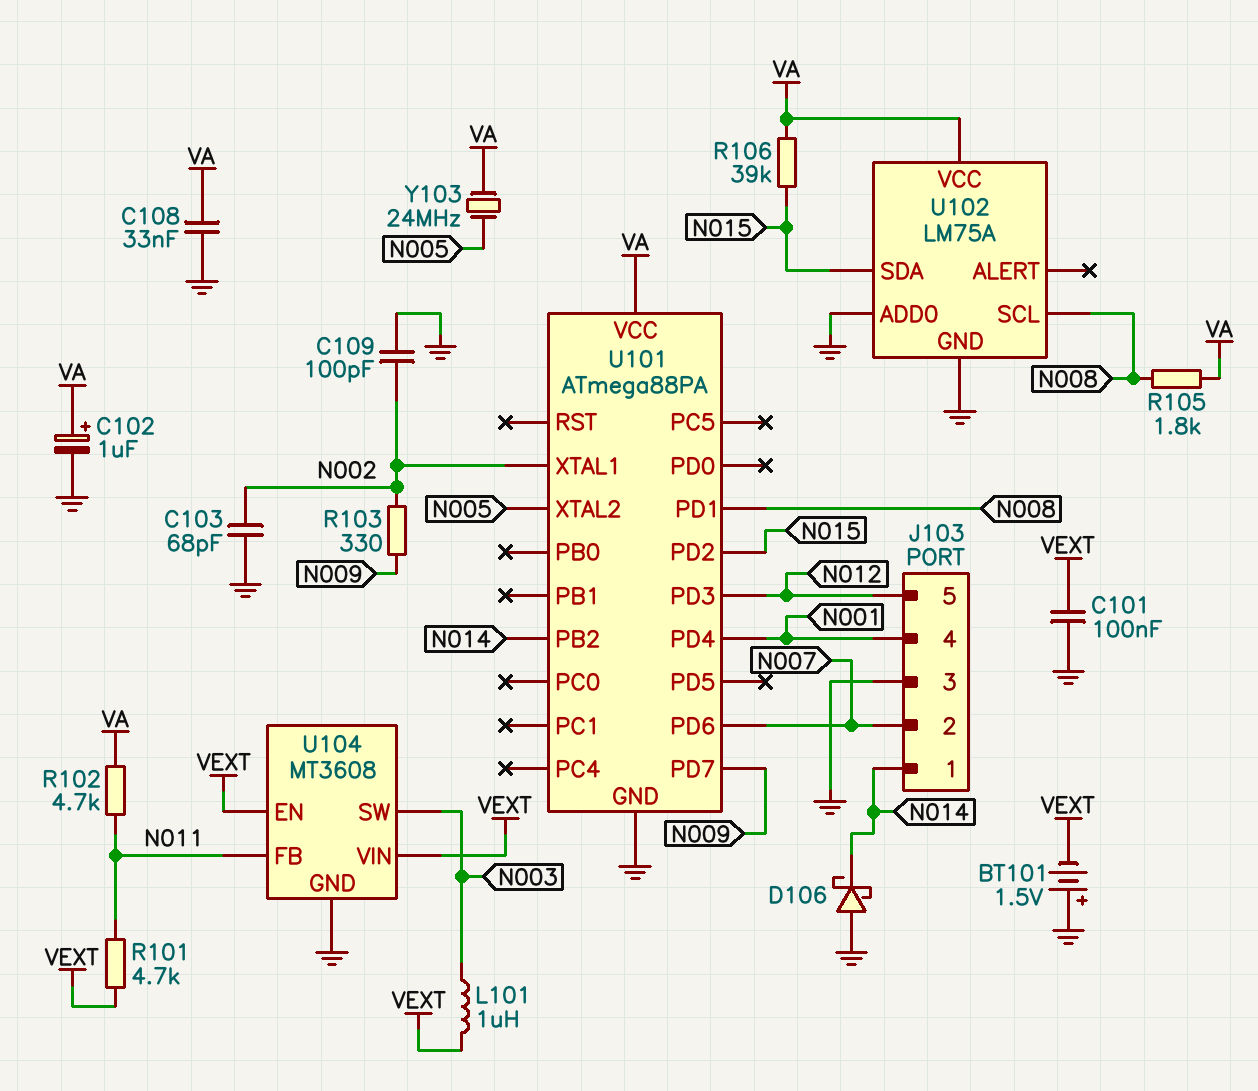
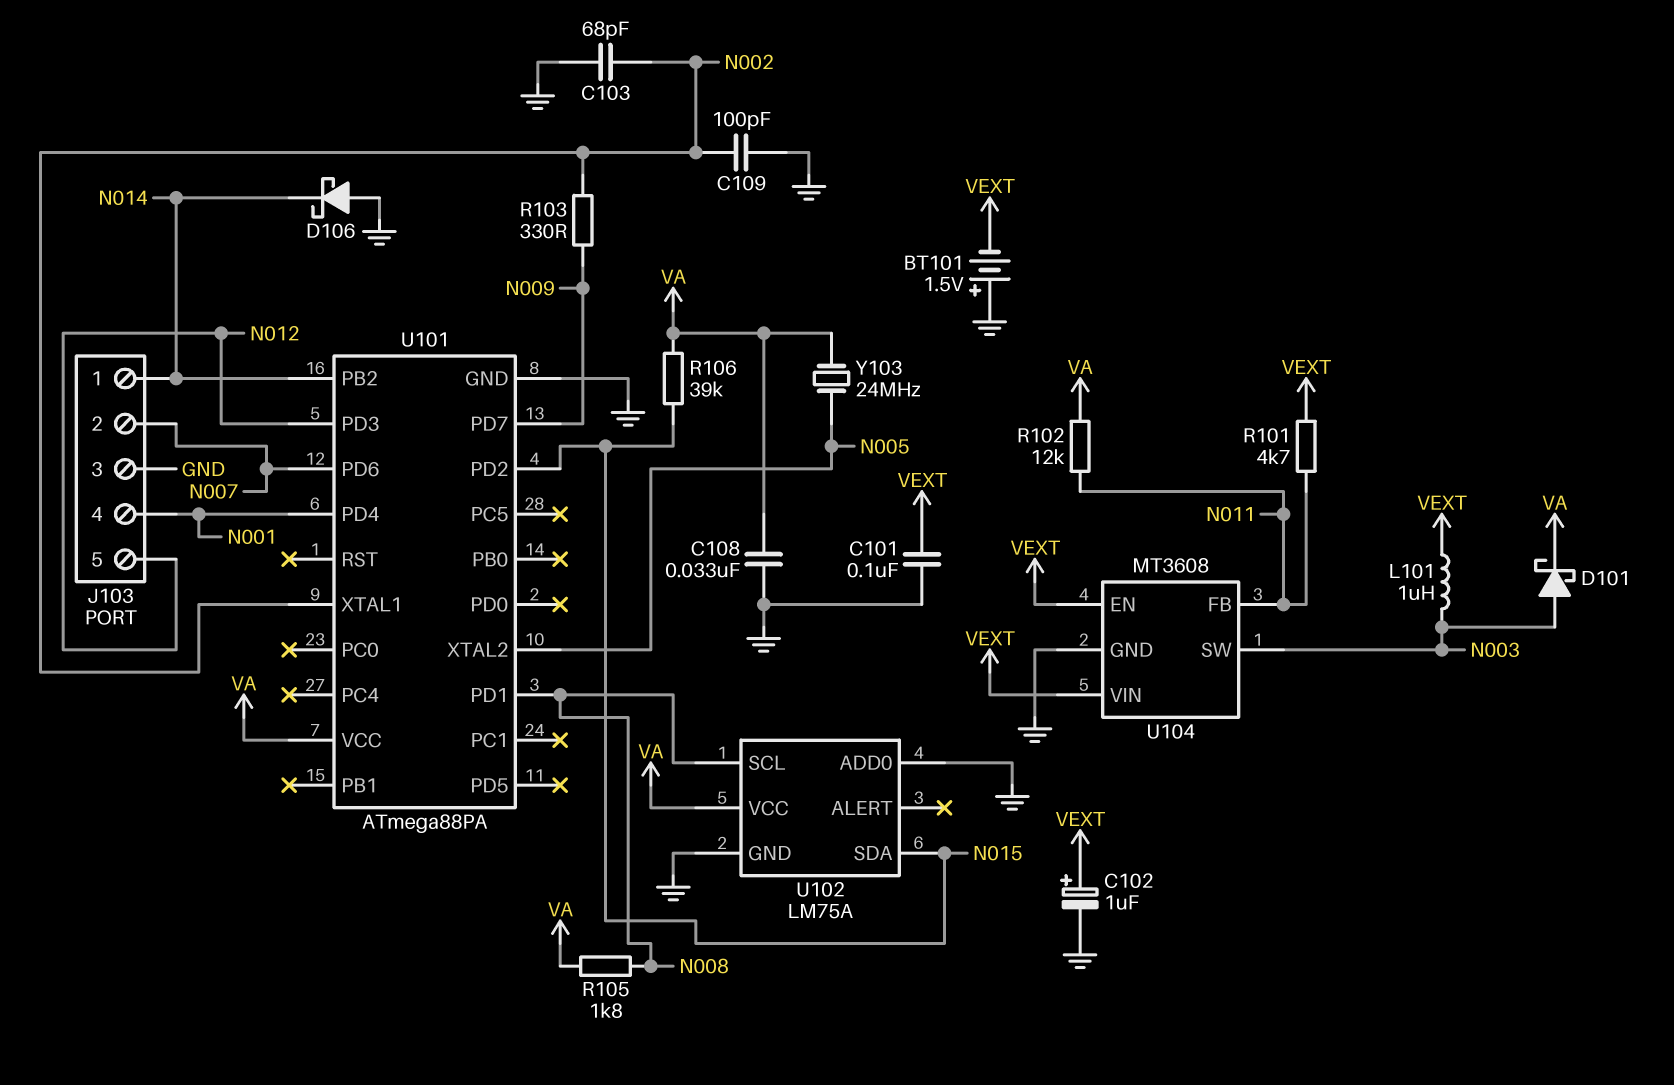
C102: 1uF (plus VA, minus GND) -> 1uF (plus VEXT, minus GND)
D101: none -> schottky (A N003, K VA)
R102: 4.7k (N011, VA) -> 12k (N011, VA)

